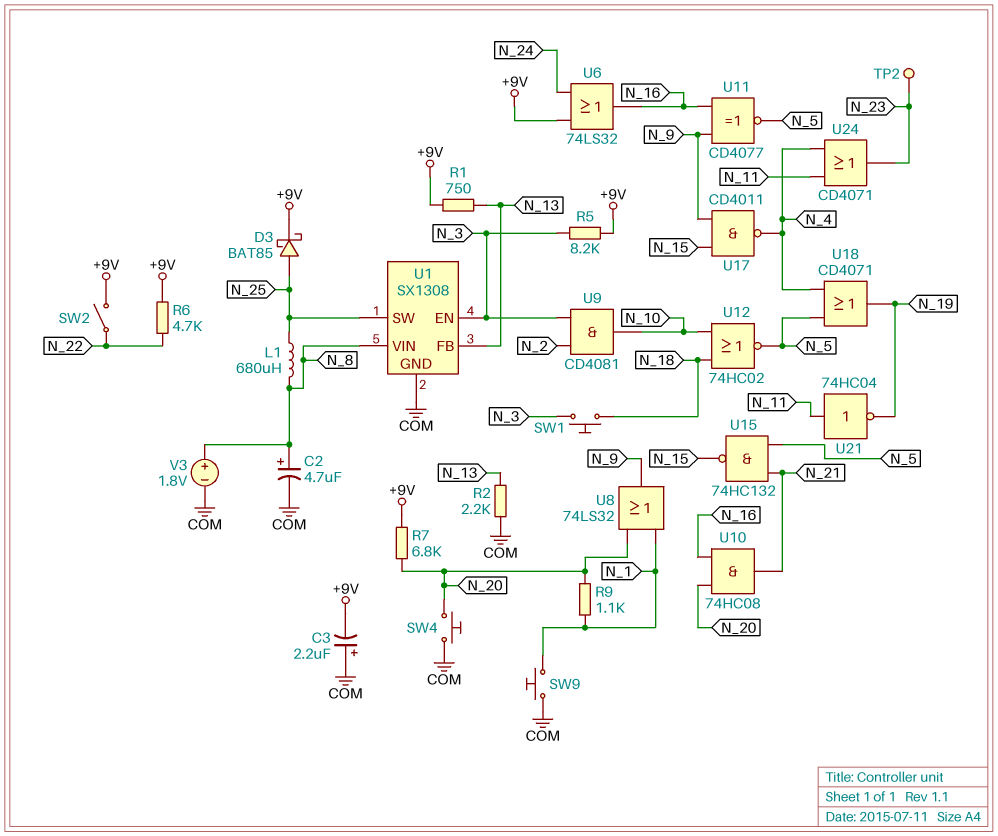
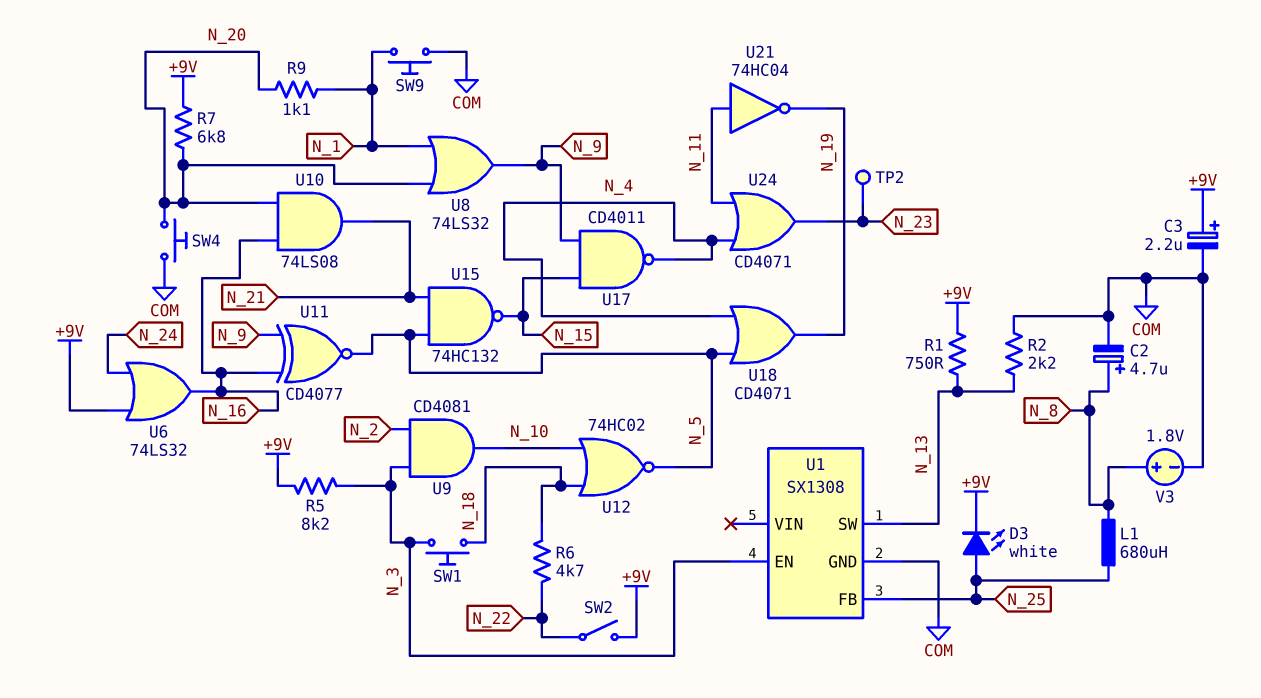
C3: 2.2uF (plus COM, minus +9V) -> 2.2uF (plus +9V, minus COM)
D3: schottky BAT85 (A N_25, K +9V) -> LED white (A N_25, K +9V)
R6: 4.7k (+9V, N_22) -> 4.7k (N_18, N_22)
U1 pin FB: N_13 -> N_25
U1 pin SW: N_25 -> N_13
U1 pin VIN: N_8 -> none
U10: AND 74HC08 (in N_16, in N_20, out N_21) -> AND 74LS08 (in N_16, in N_20, out N_21)

